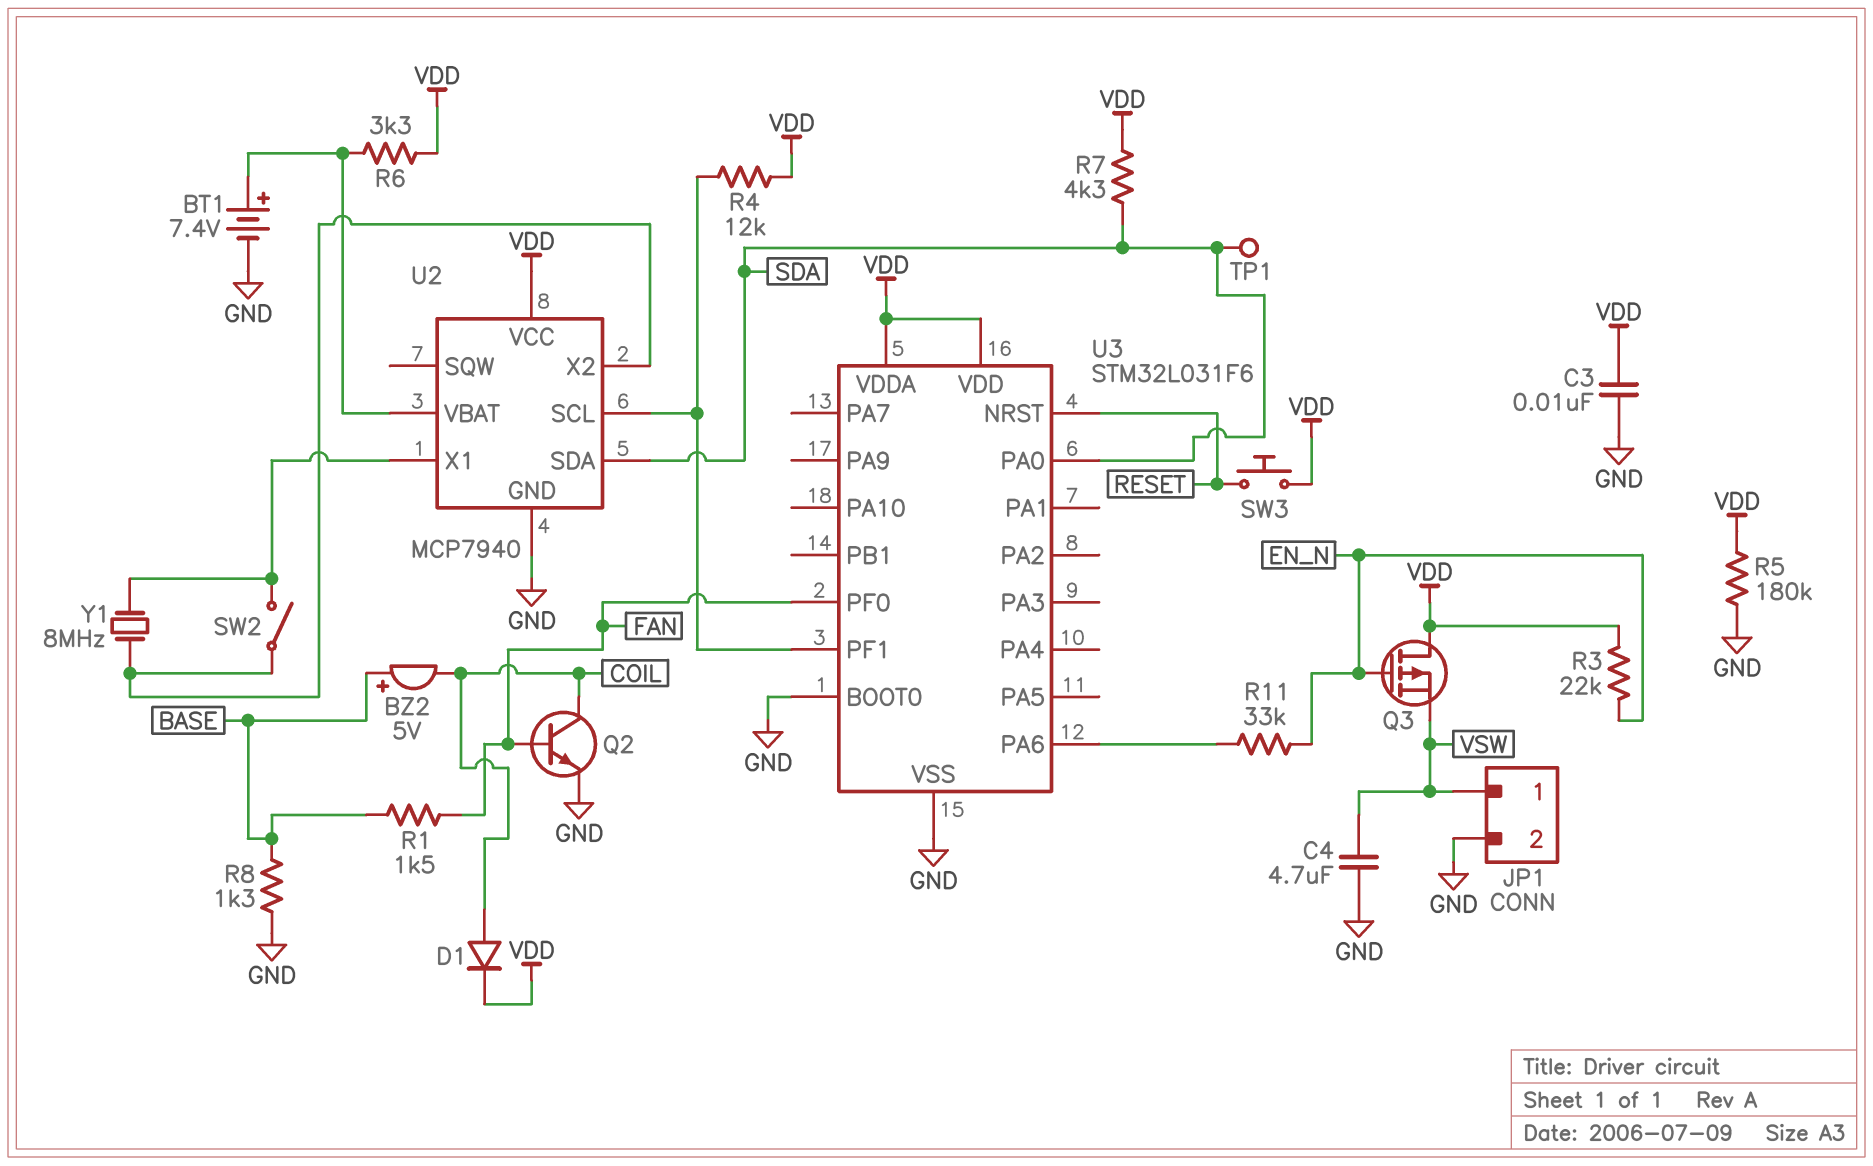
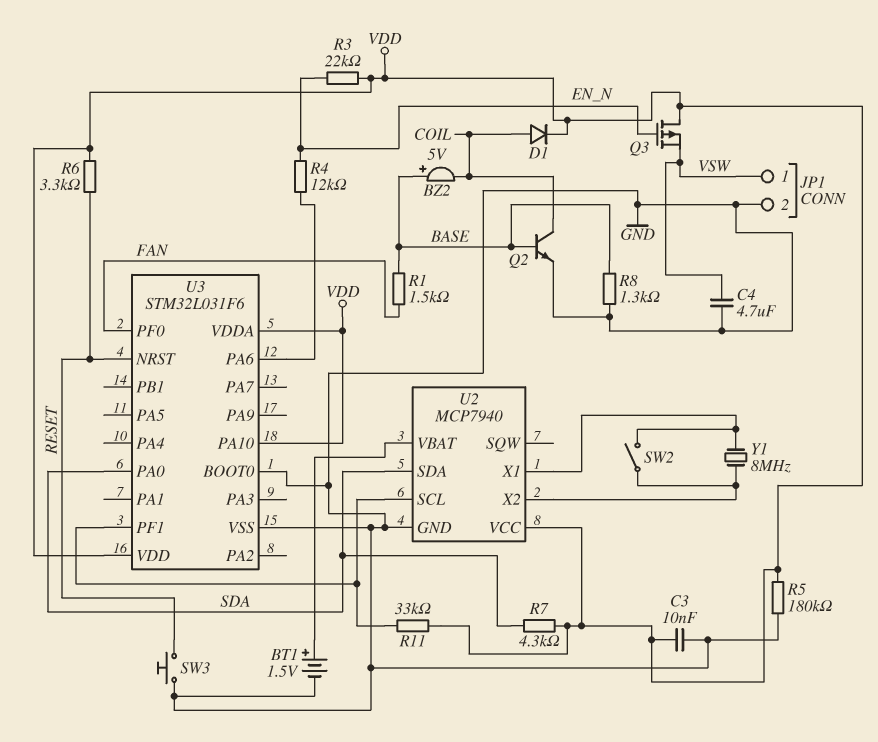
BT1: 7.4V (plus U2/VBAT, minus GND) -> 1.5V (plus U2/VBAT, minus GND)
Q2: NPN (B FAN, C COIL, E GND) -> NPN (B BASE, C COIL, E GND)
R4: 12k (U2/SCL, VDD) -> 12k (EN_N, U3/PA6)
R6: 3.3k (U2/VBAT, VDD) -> 3.3k (RESET, VDD)
R11: 33k (EN_N, U3/PA6) -> 33k (U2/SCL, VDD)
SW3: button (RESET, VDD) -> button (GND, RESET)
TP1: test point (SDA) -> none
U3 pin PA10: none -> VDD

